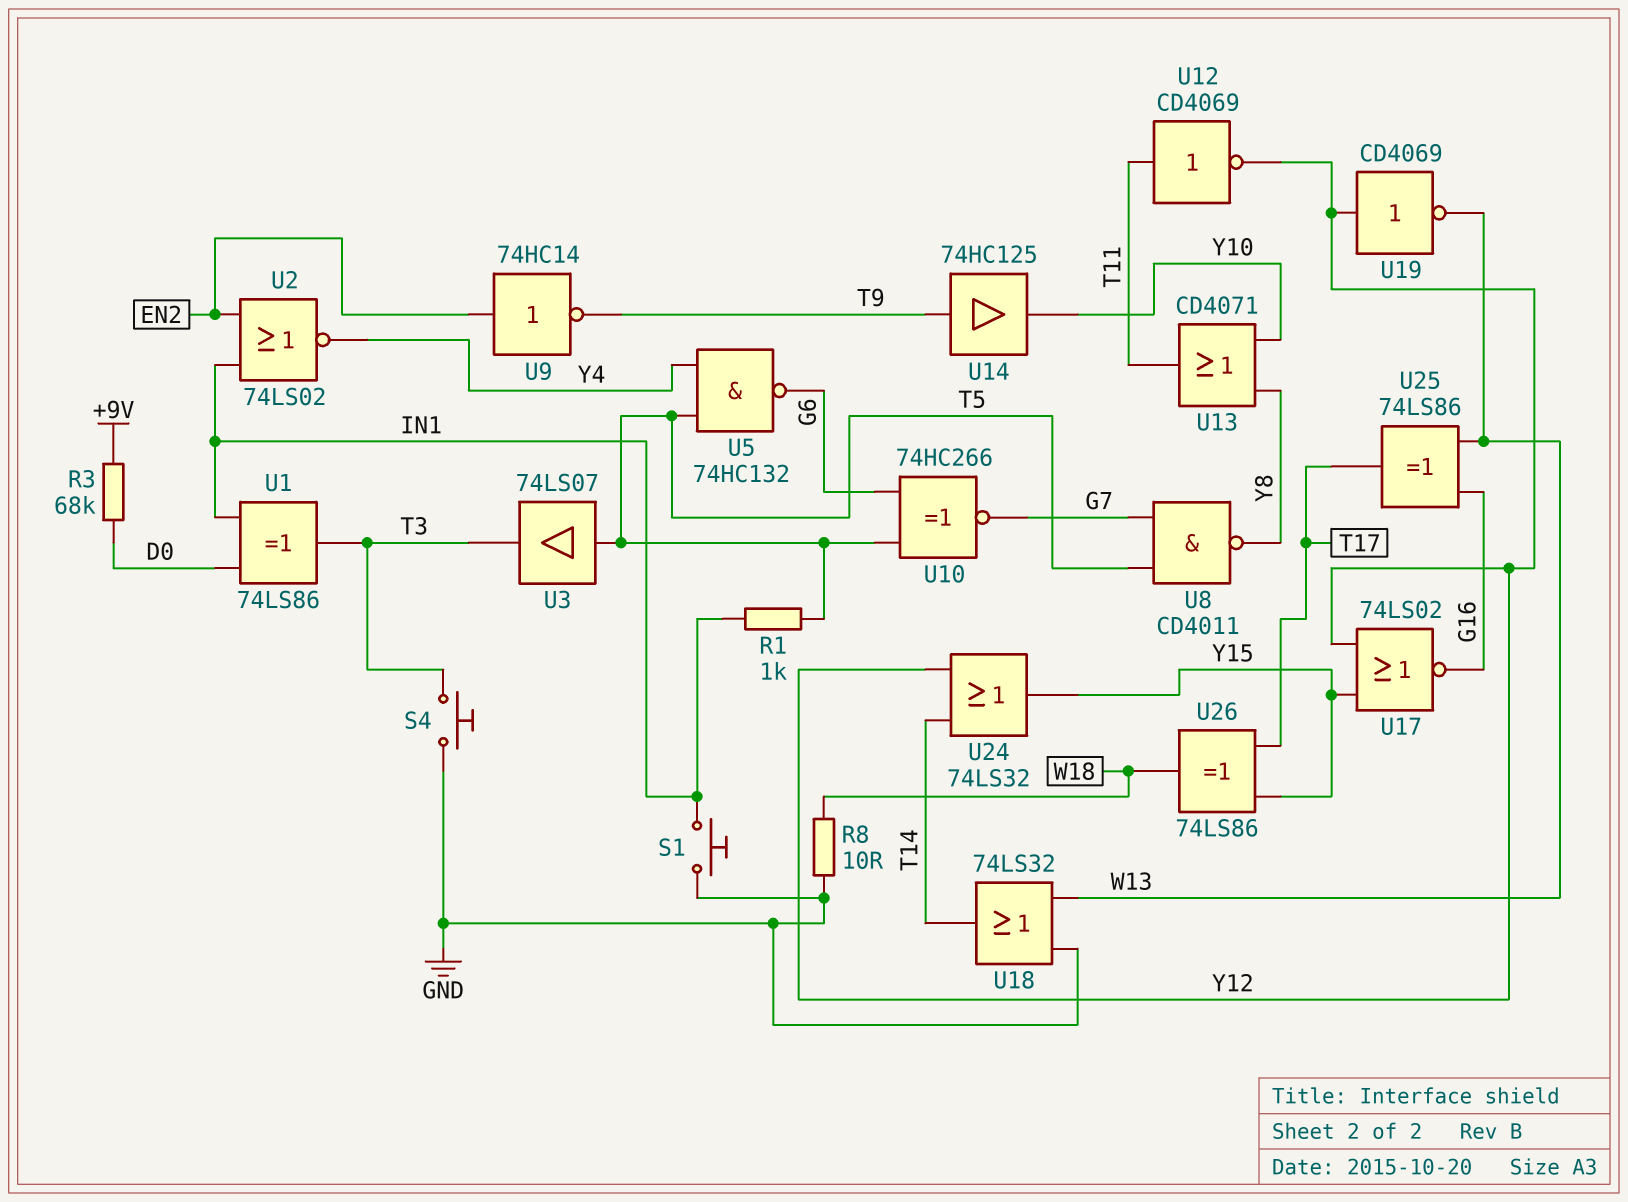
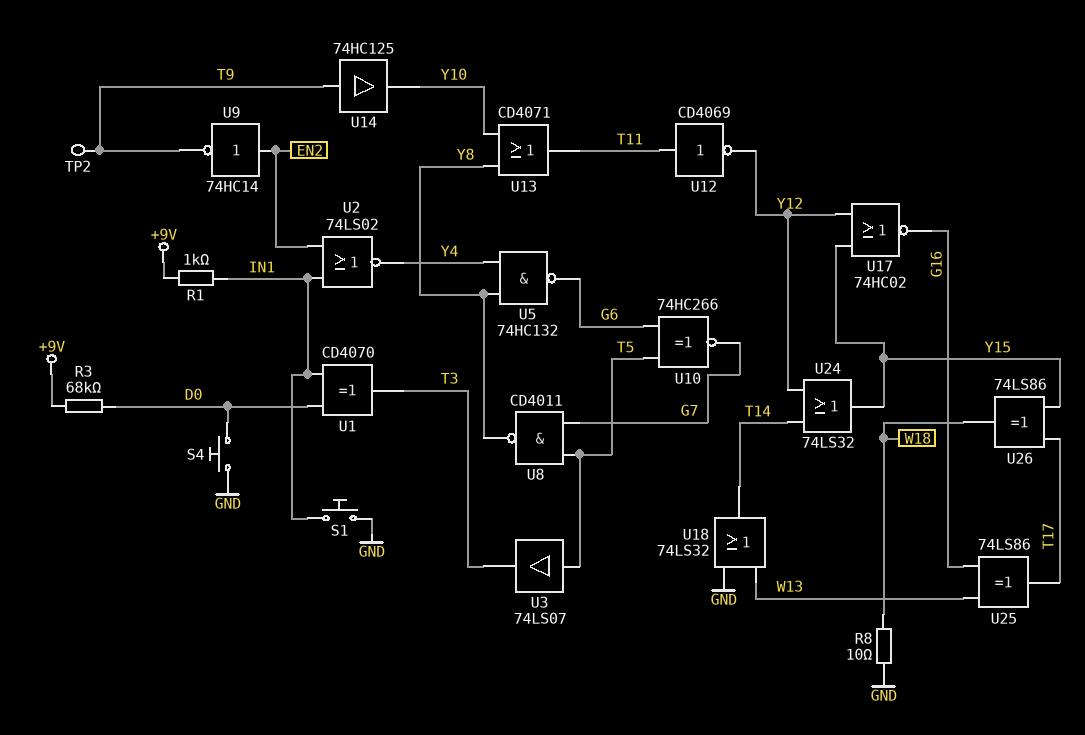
R1: 1k (IN1, T5) -> 1k (+9V, IN1)
S4: button (GND, T3) -> button (D0, GND)
TP2: none -> test point (T9)
U1: XOR 74LS86 (in D0, in IN1, out T3) -> XOR CD4070 (in D0, in IN1, out T3)
U5: NAND 74HC132 (in T5, in Y4, out G6) -> NAND 74HC132 (in Y4, in Y8, out G6)
U17: NOR 74LS02 (in Y12, in Y15, out G16) -> NOR 74HC02 (in Y12, in Y15, out G16)
U19: NOT CD4069 (in Y12, out W13) -> none

